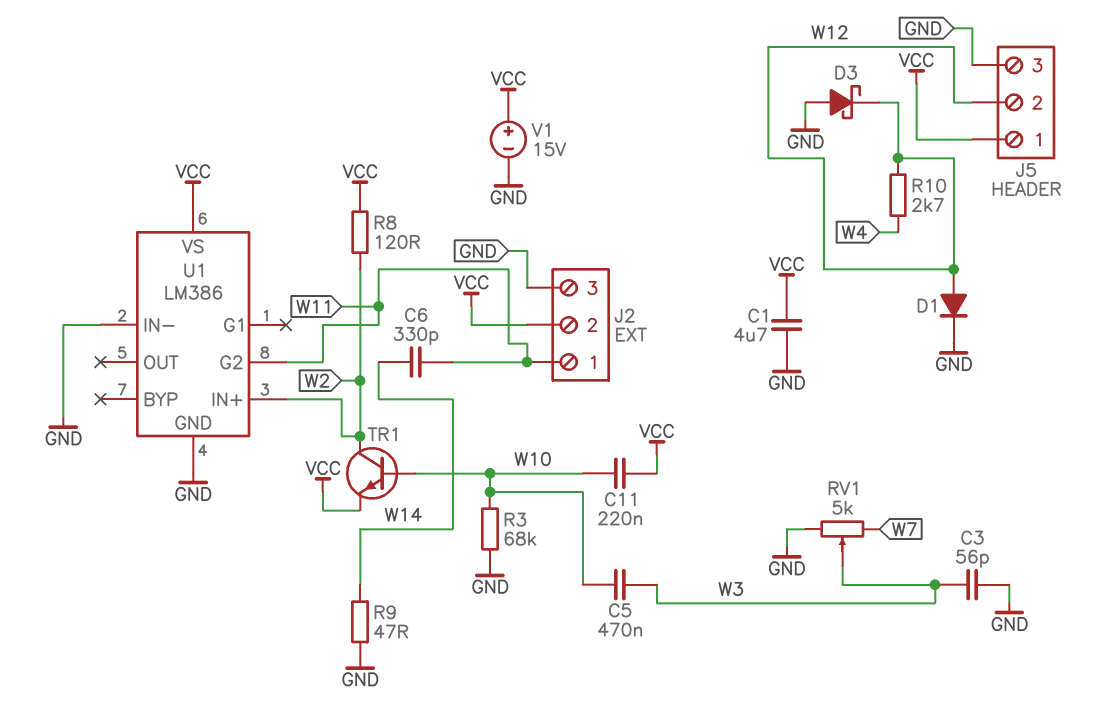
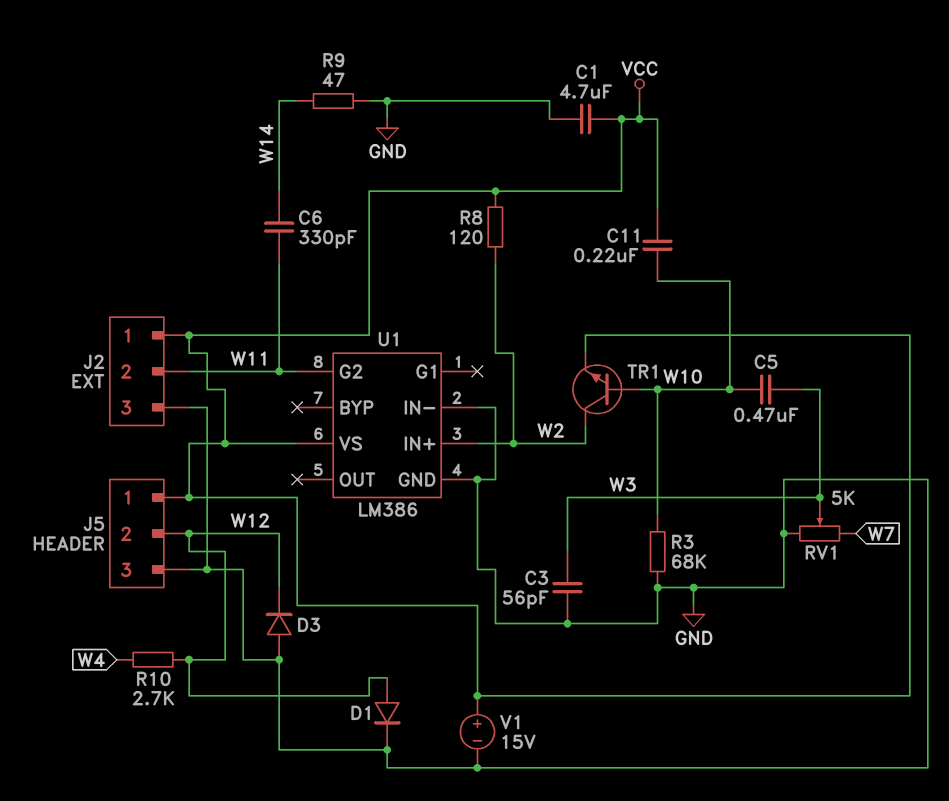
D3: schottky (A GND, K W12) -> diode (A GND, K W12)
J2 pin 1: W11 -> VCC
J2 pin 2: VCC -> W11

